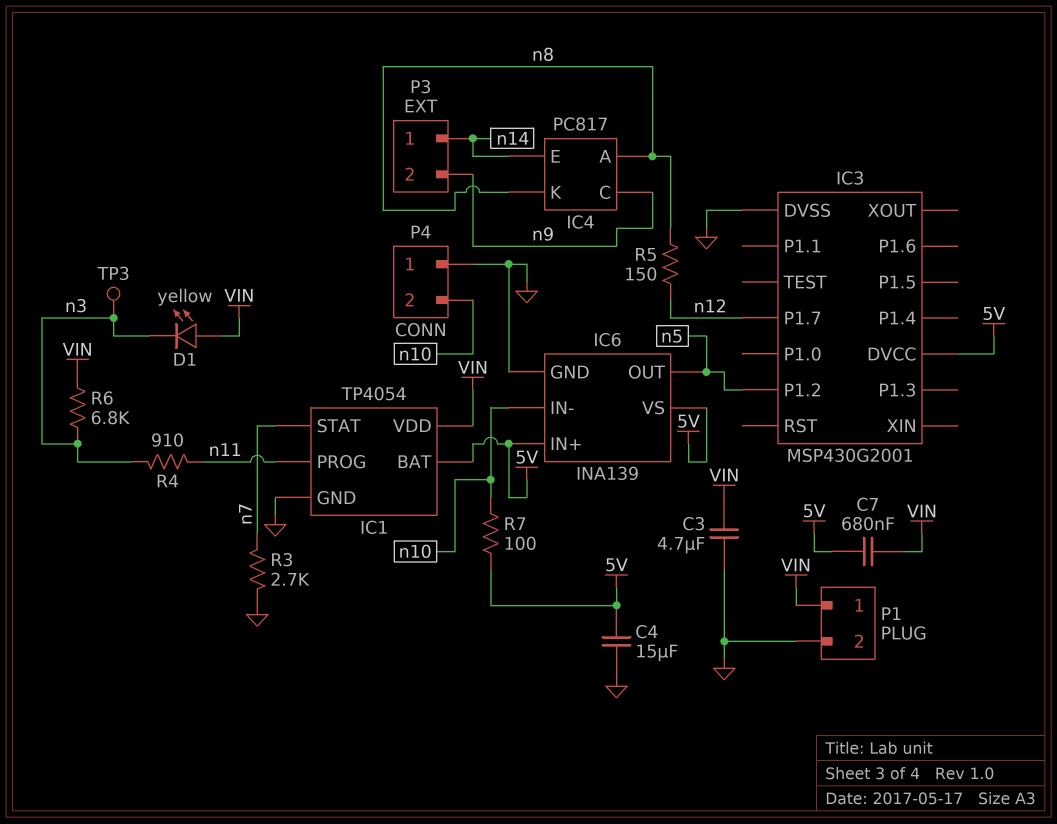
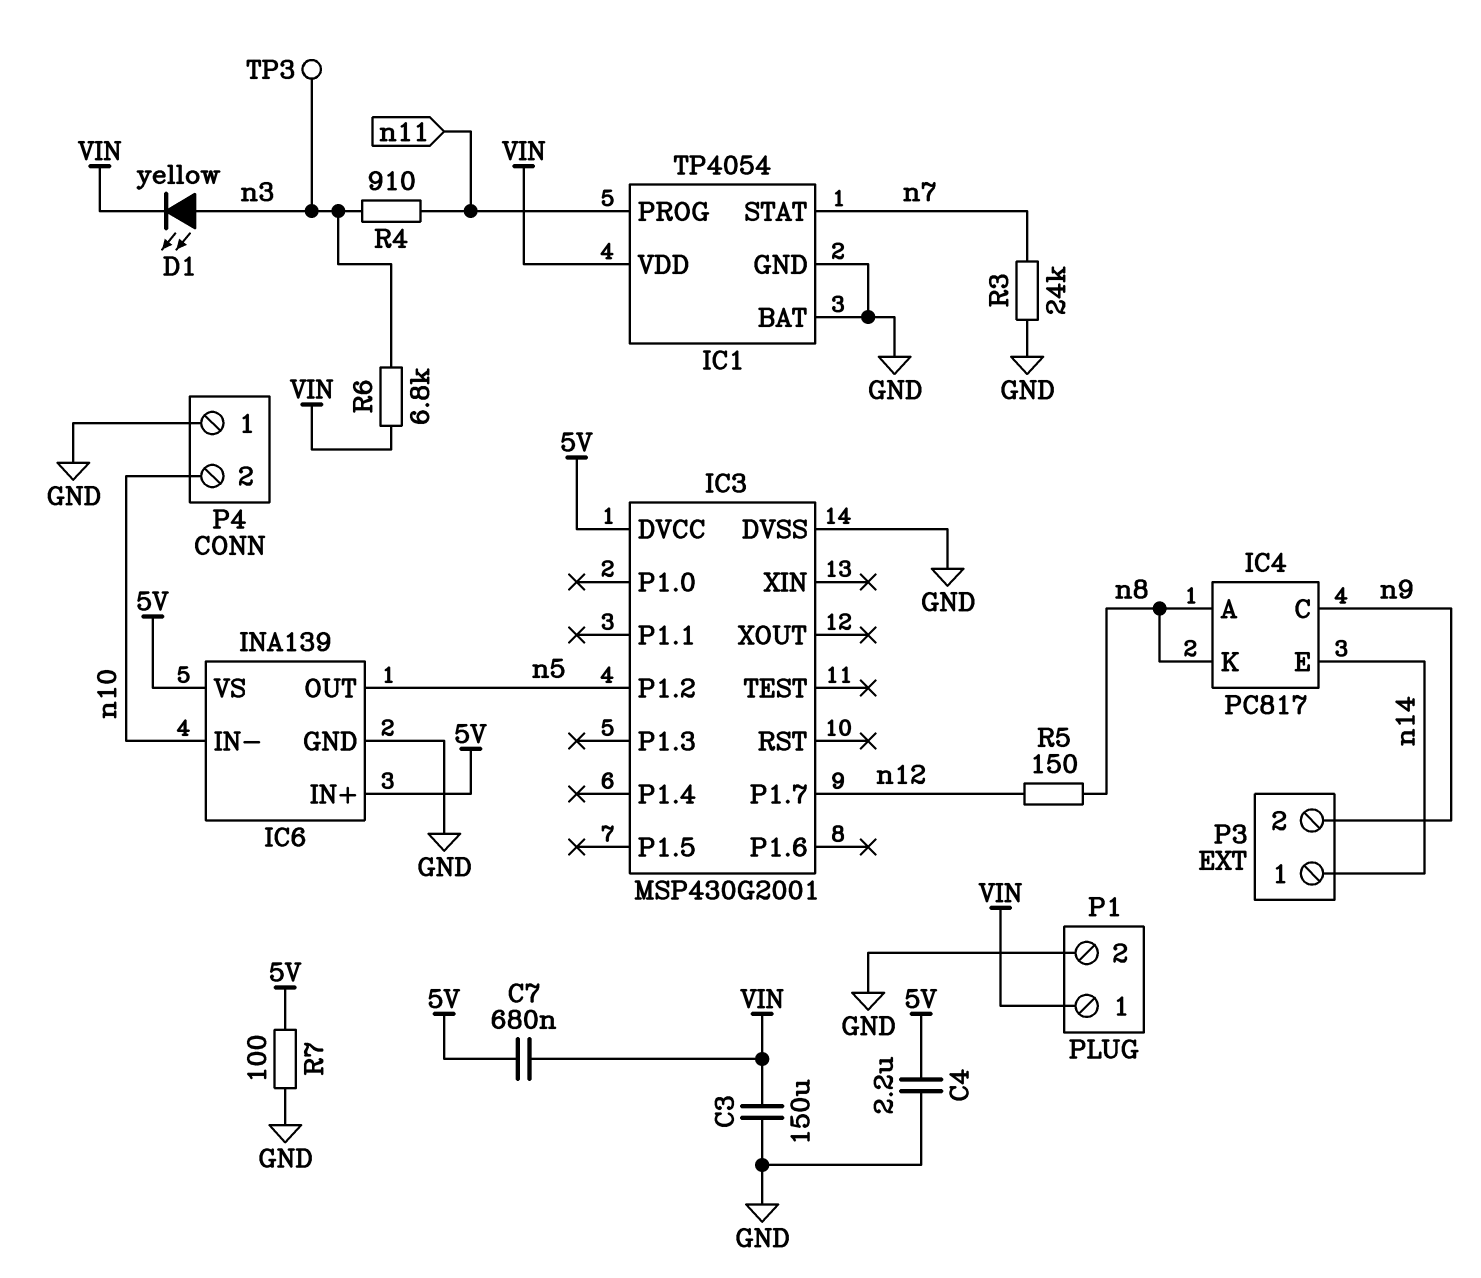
C3: 4.7uF (GND, VIN) -> 150uF (GND, VIN)
C4: 15uF (5V, GND) -> 2.2uF (5V, GND)
D1: LED yellow (A VIN, K n3) -> LED yellow (A n3, K VIN)
IC1 pin BAT: 5V -> GND
R3: 2.7k (GND, n7) -> 24k (GND, n7)
R7: 100 (5V, n10) -> 100 (5V, GND)

